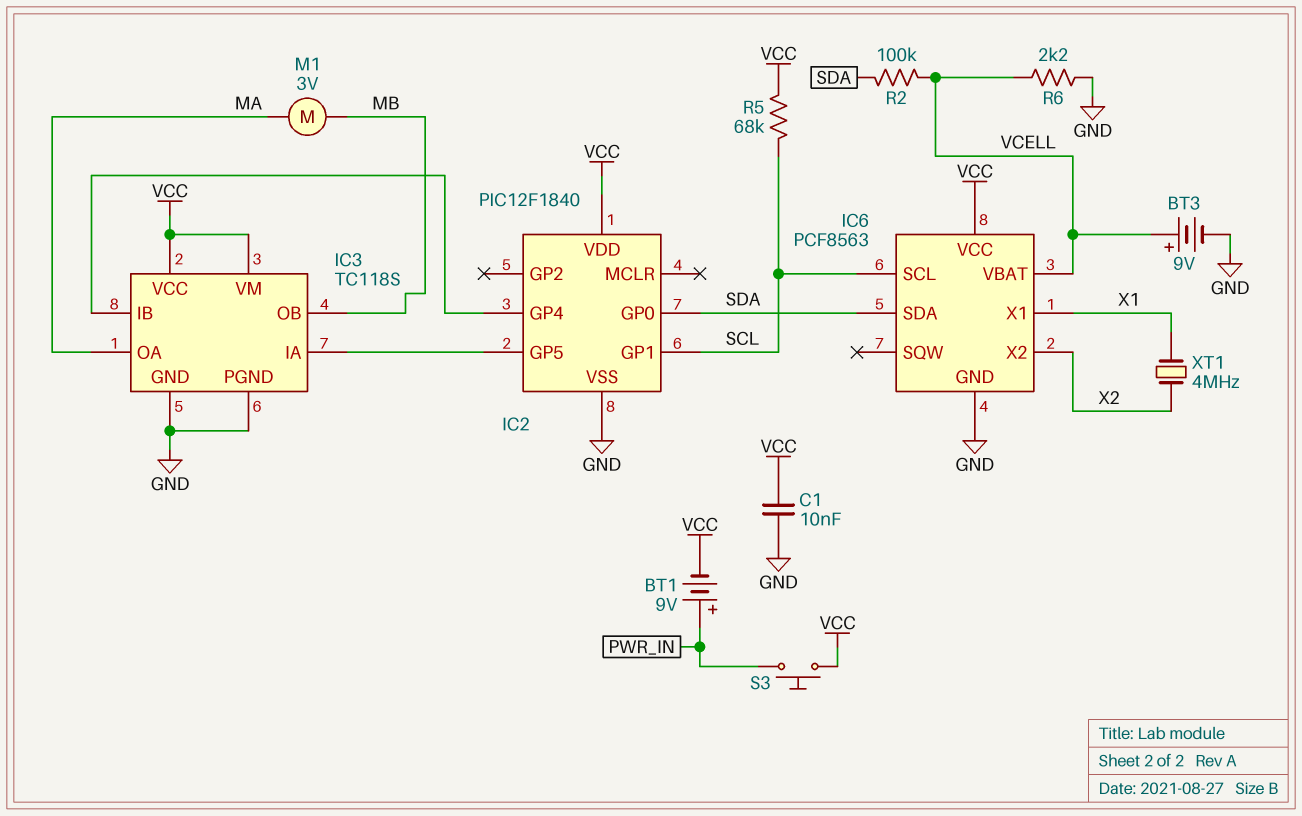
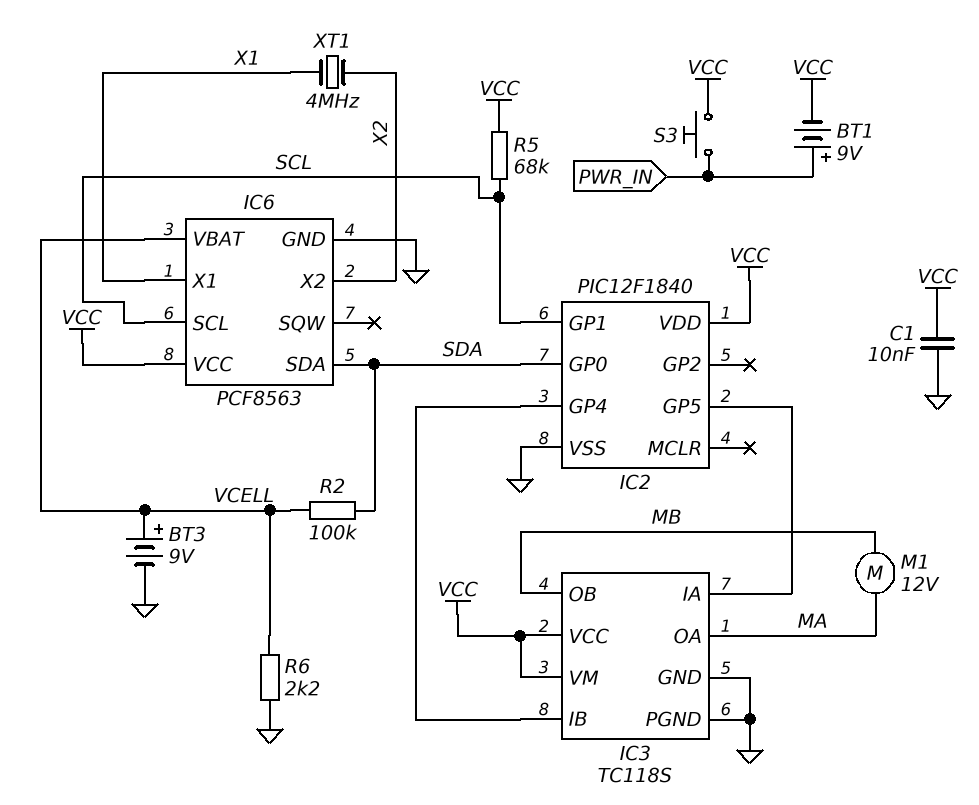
M1: motor 3V (MA, MB) -> motor 12V (MA, MB)

